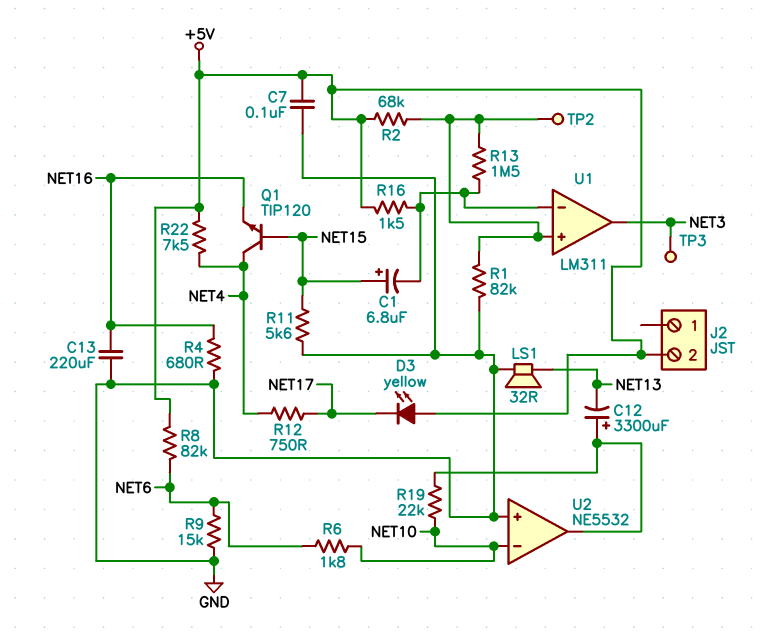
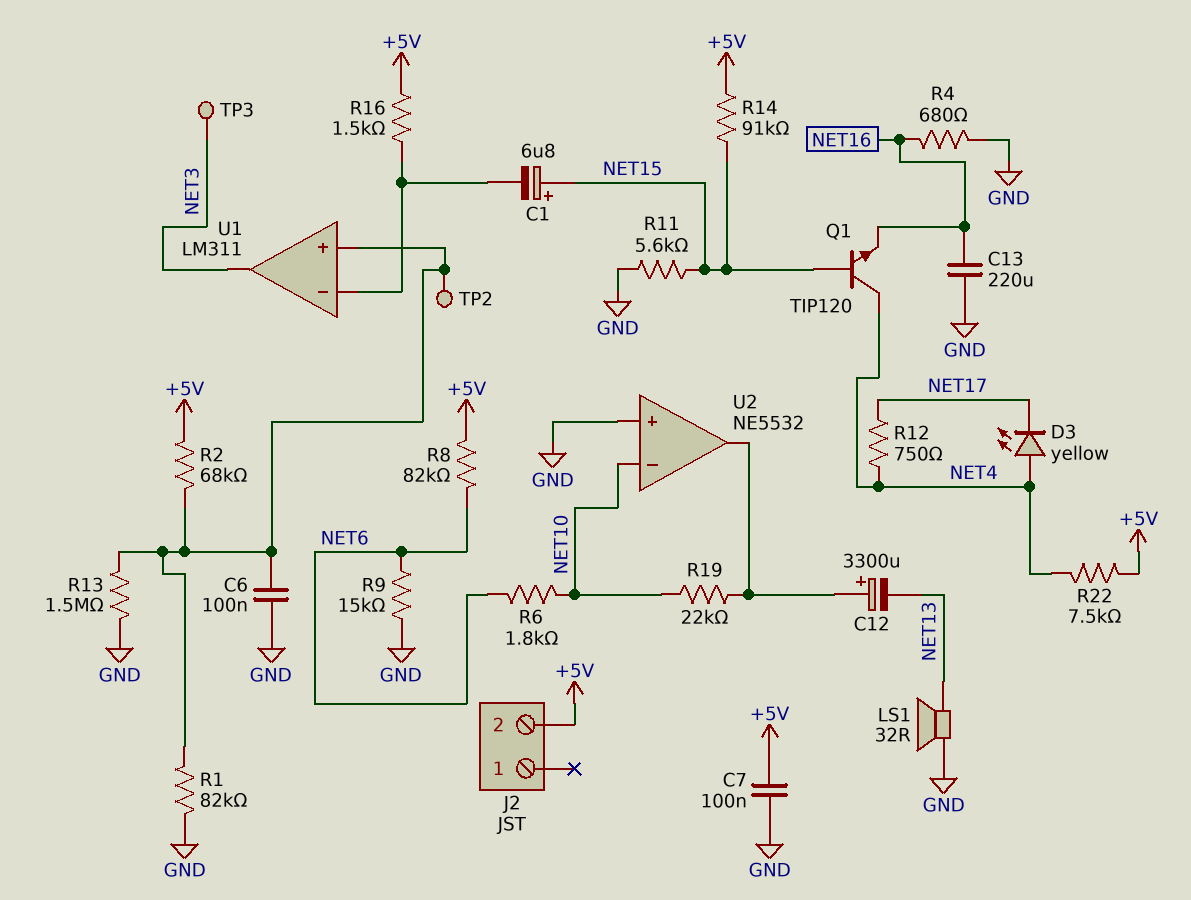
C6: none -> 100nF (GND, U1/in+)
D3: LED yellow (A +5V, K NET17) -> LED yellow (A NET4, K NET17)
R13: 1.5M (U1/in+, U1/in-) -> 1.5M (GND, U1/in+)
R14: none -> 91k (+5V, NET15)

